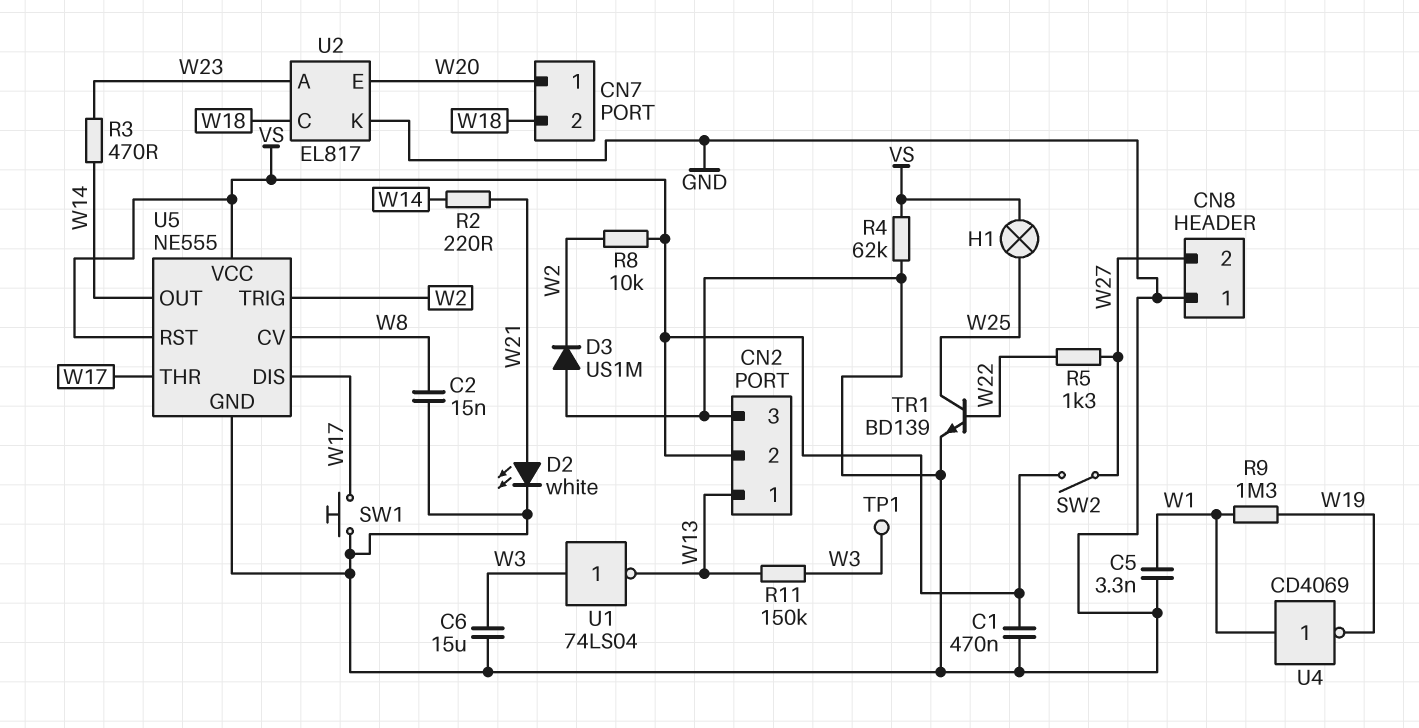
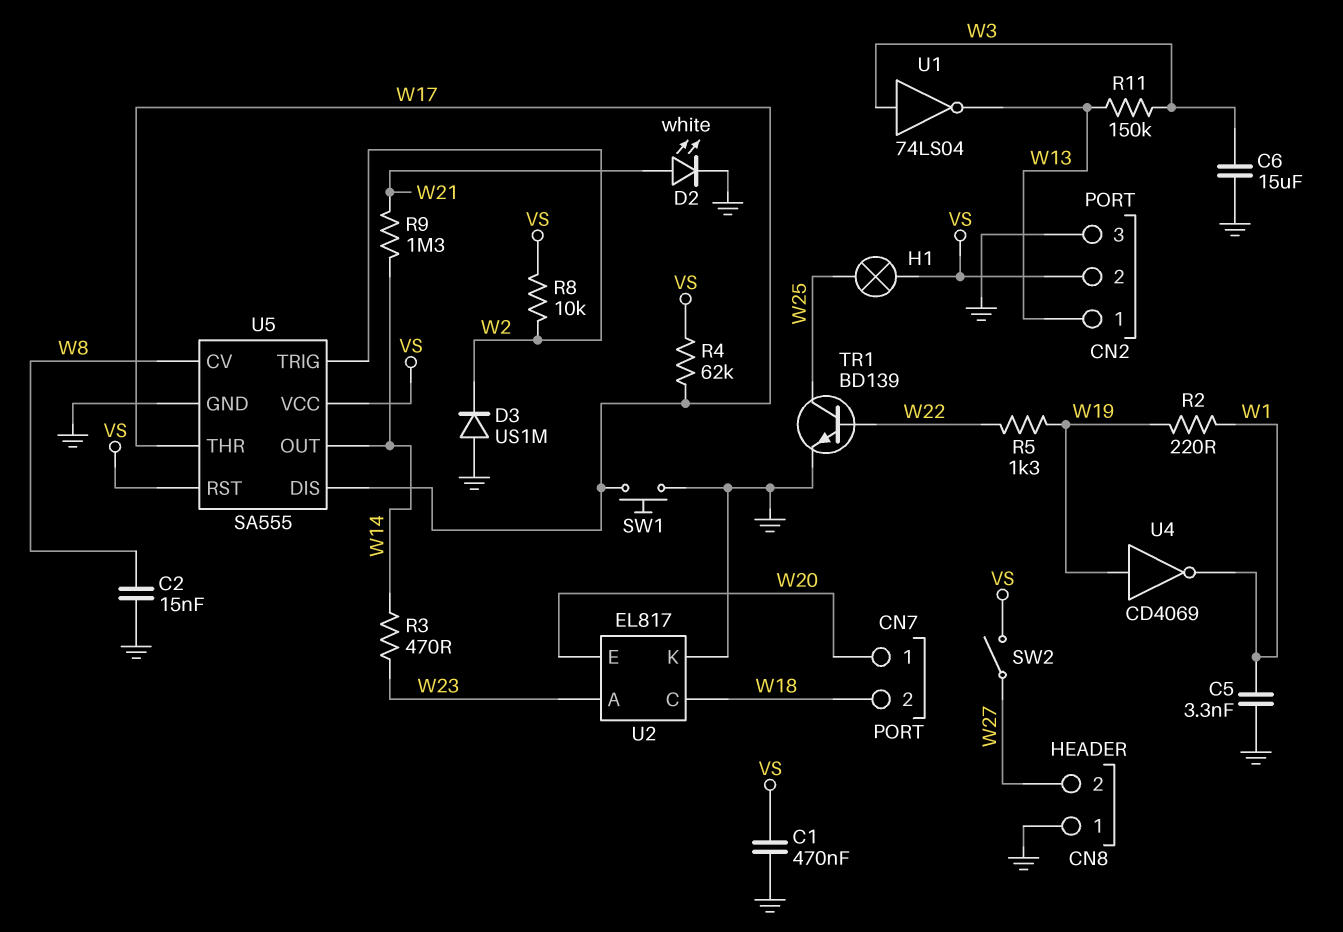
R2: 220 (W14, W21) -> 220 (W1, W19)
R4: 62k (GND, VS) -> 62k (VS, W17)
R5: 1.3k (W22, W27) -> 1.3k (W19, W22)
R9: 1.3M (W1, W19) -> 1.3M (W14, W21)
TP1: test point (W3) -> none
U4: NOT CD4069 (in W1, out W19) -> NOT CD4069 (in W19, out W1)
U5: NE555 -> SA555

